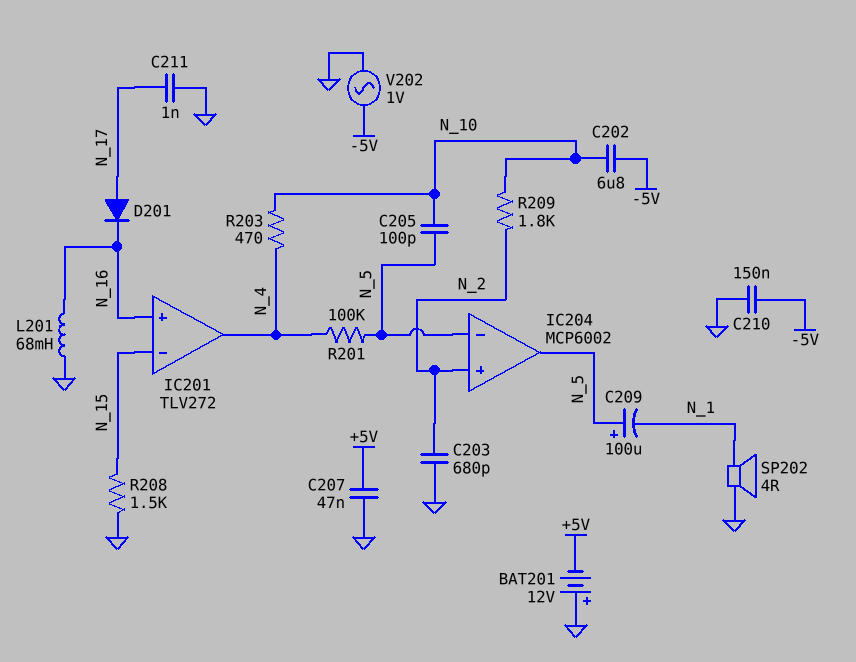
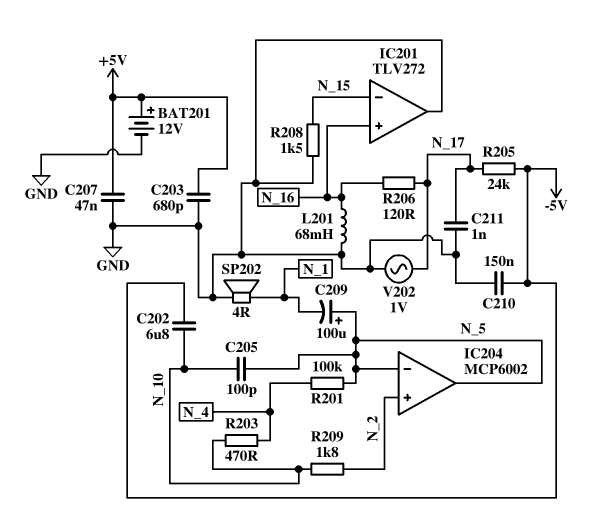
BAT201: 12V (plus GND, minus +5V) -> 12V (plus +5V, minus GND)
C203: 680pF (GND, N_2) -> 680pF (+5V, GND)
D201: diode (A N_17, K N_16) -> none
IC201 pin out: N_4 -> GND
R205: none -> 24k (-5V, N_17)
R206: none -> 120 (N_16, N_17)
V202: AC 1V (-5V, GND) -> AC 1V (GND, N_17)

